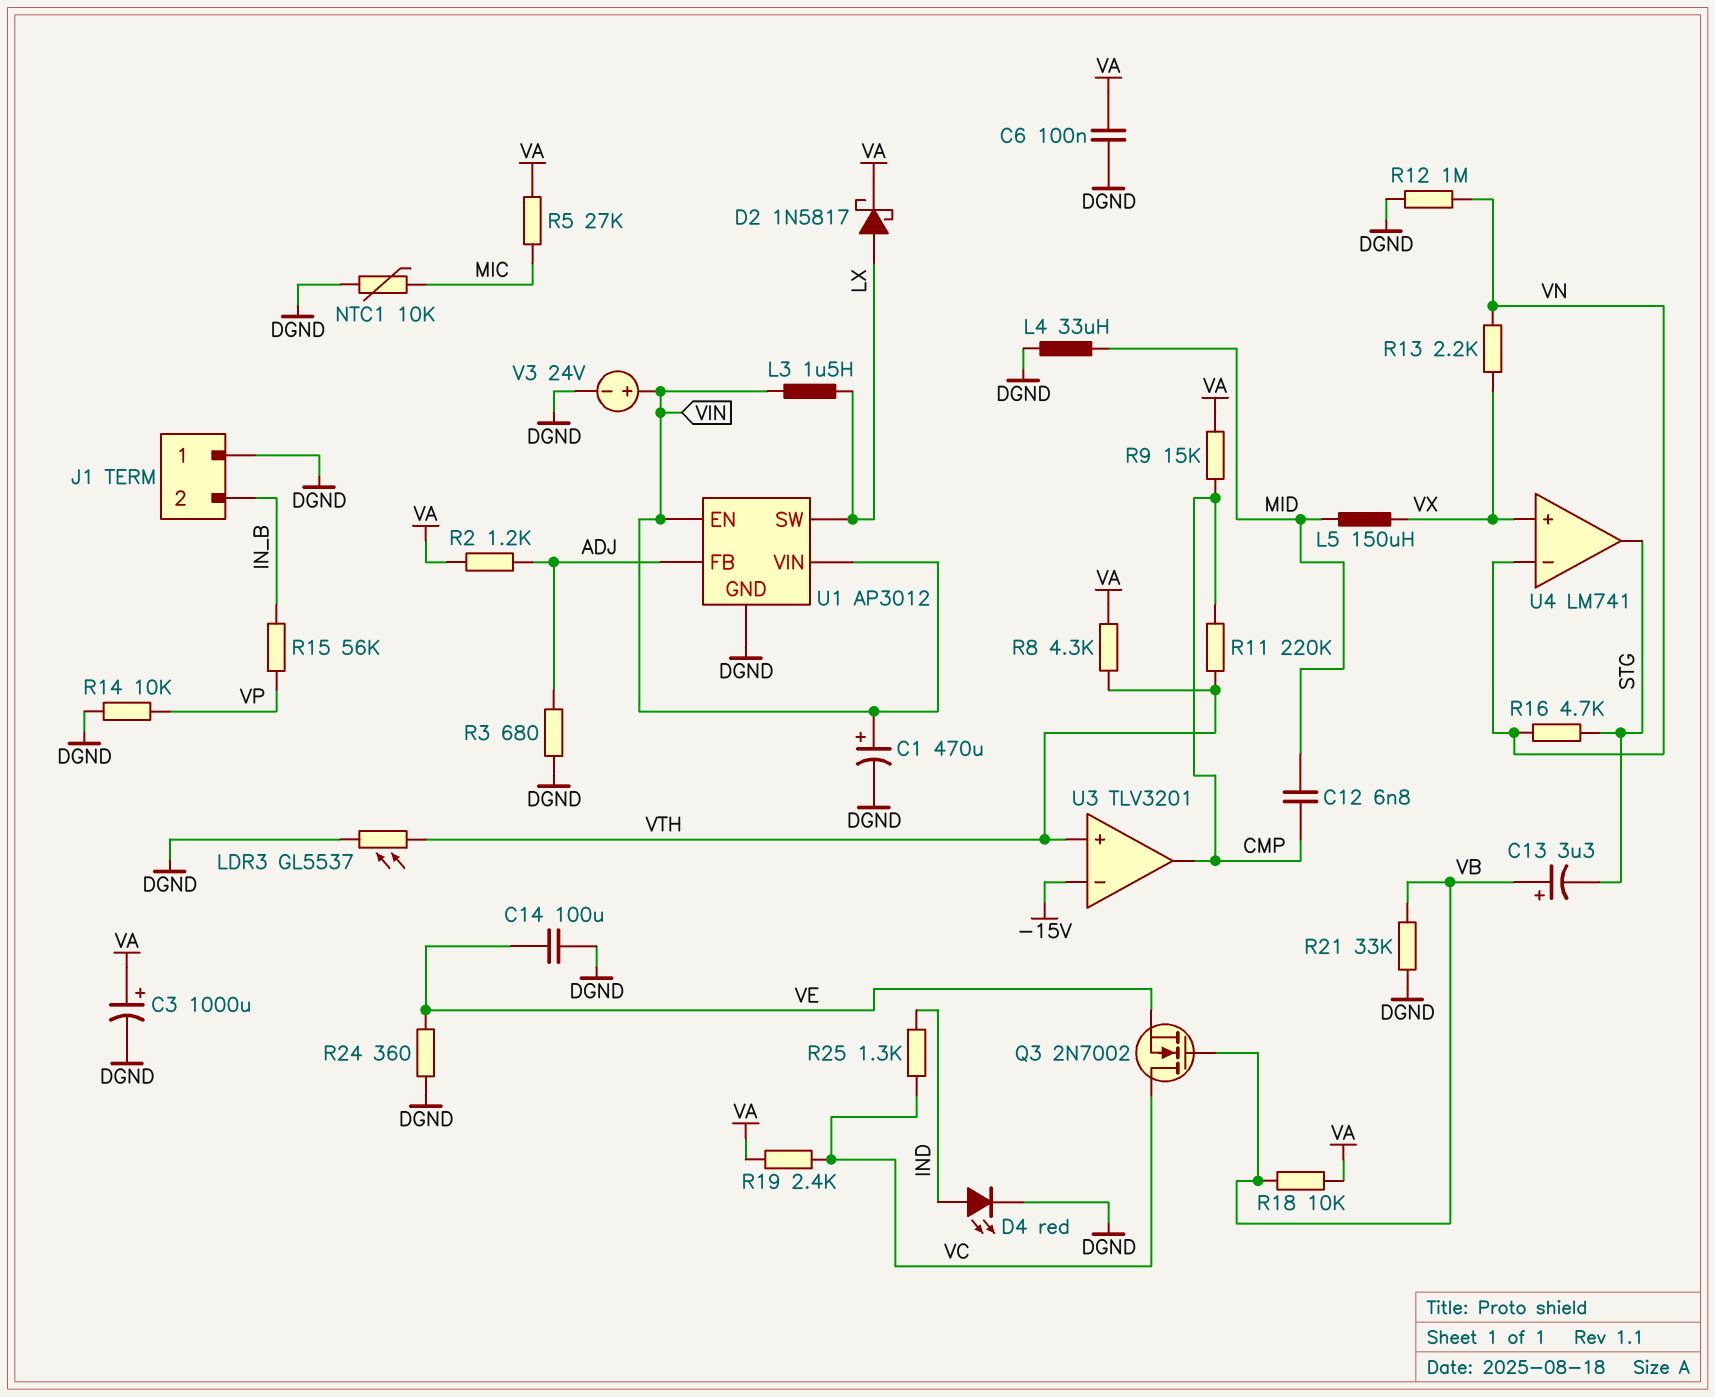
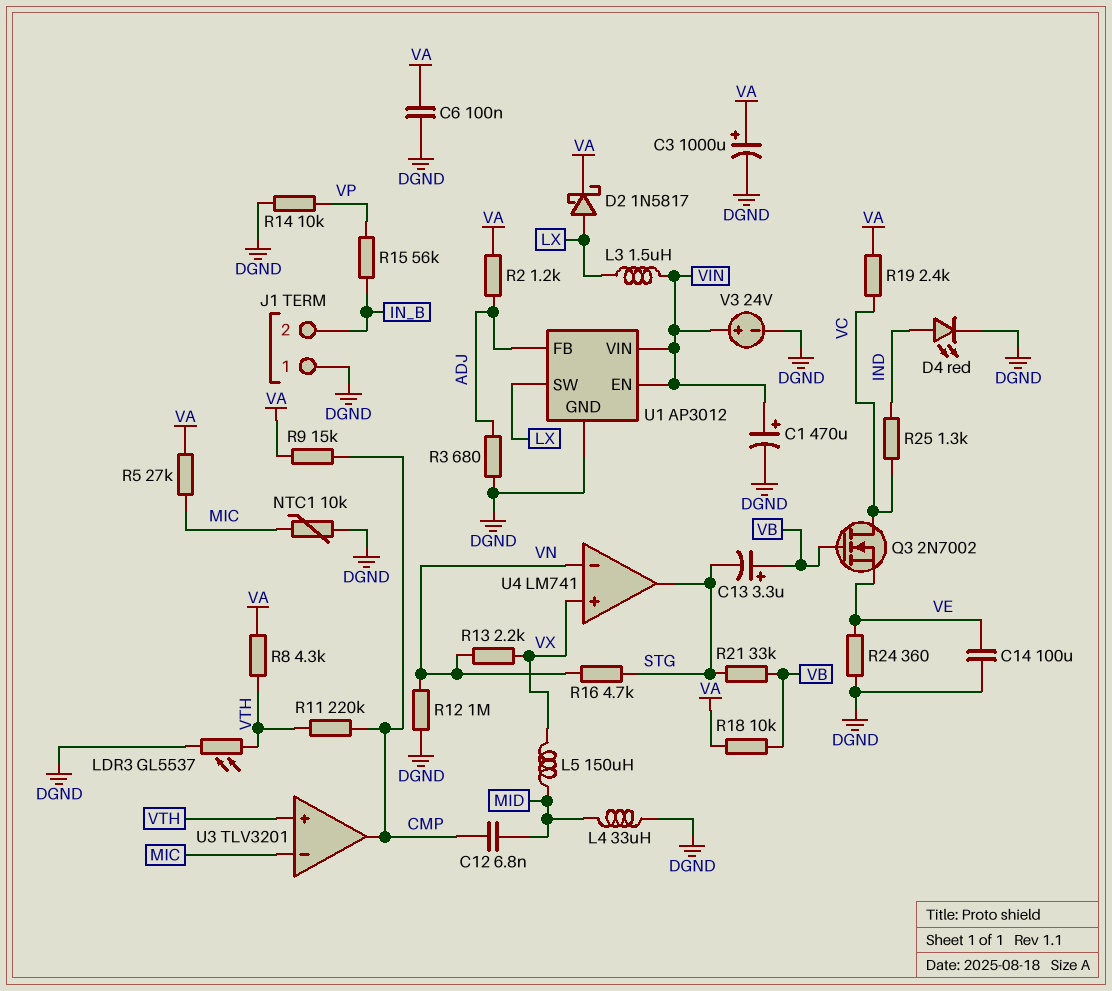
R21: 33k (DGND, VB) -> 33k (STG, VB)
U3 pin in-: -15V -> MIC

